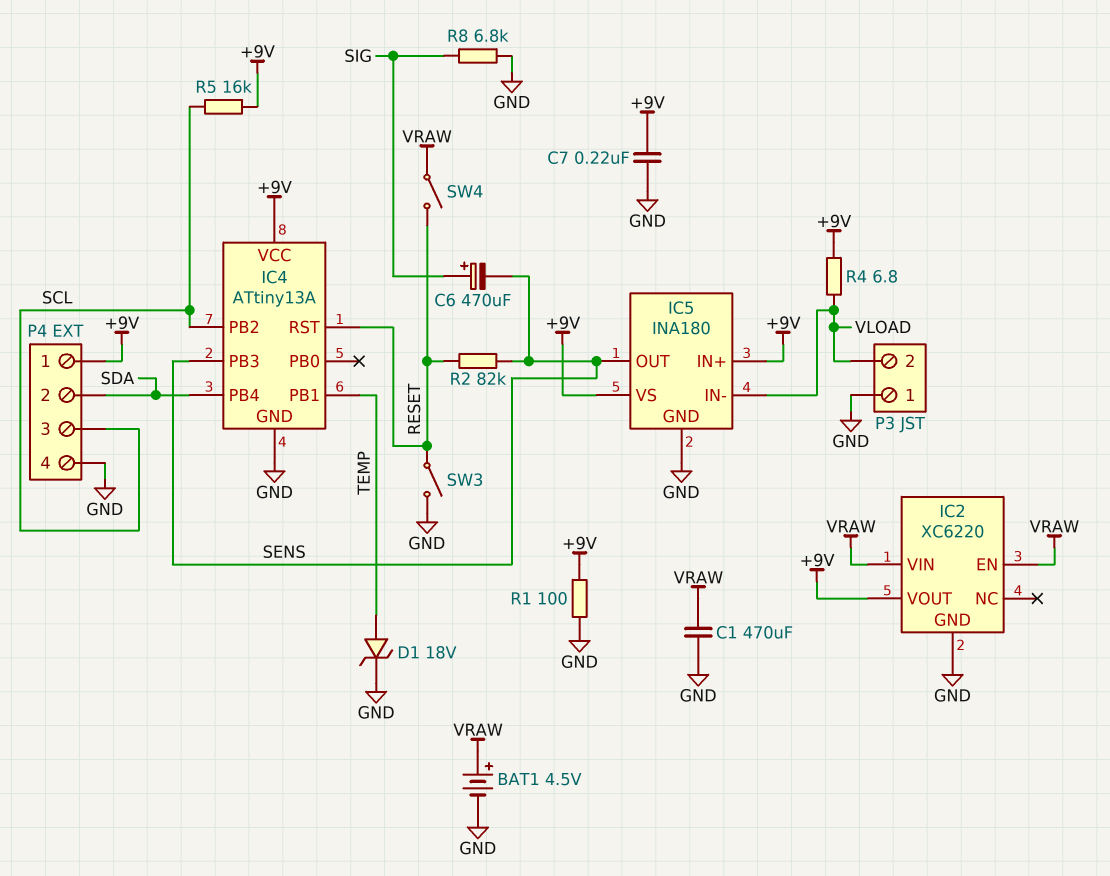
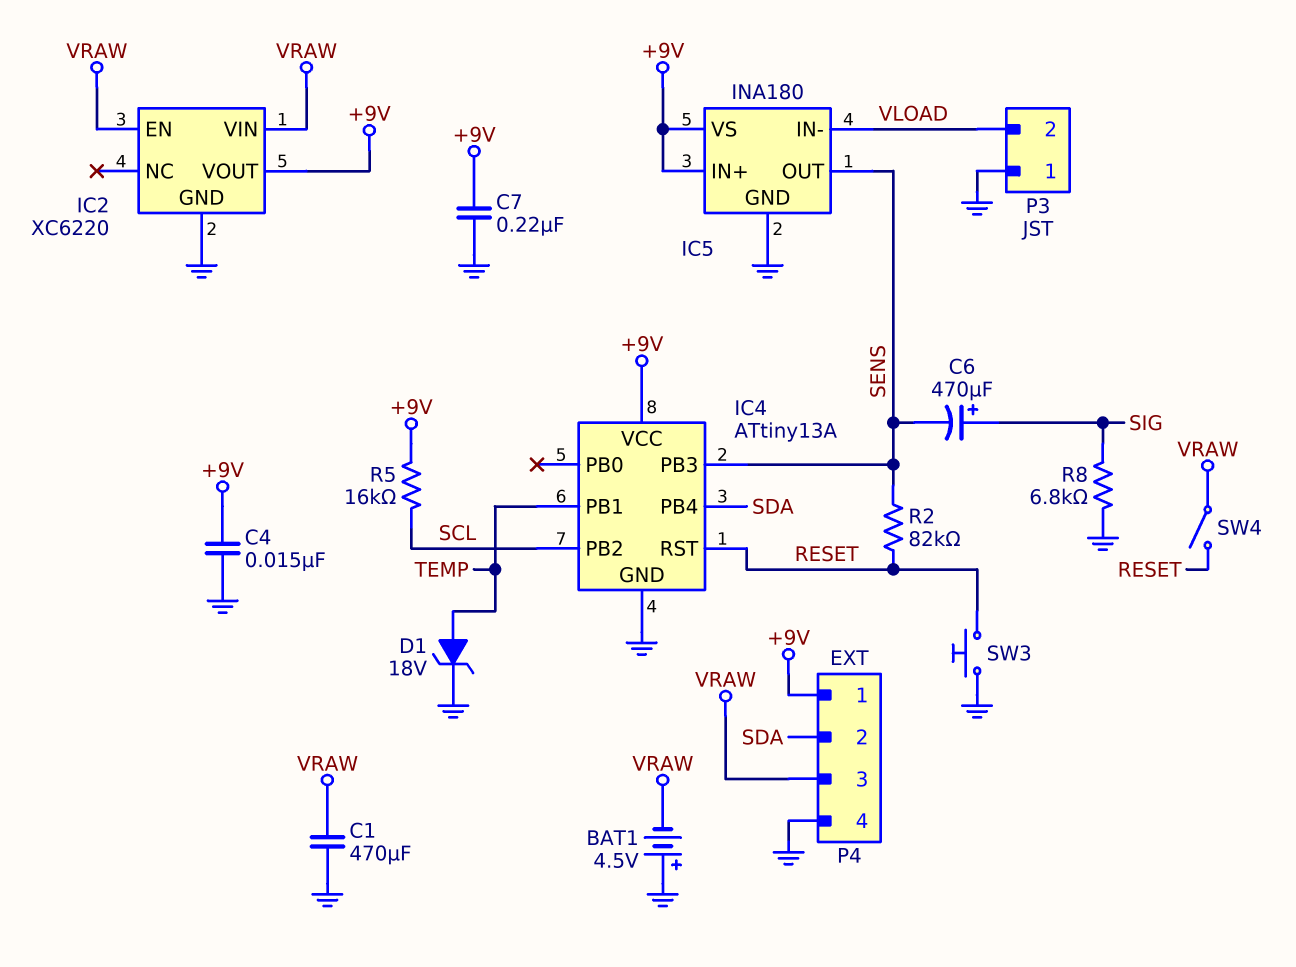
BAT1: 4.5V (plus VRAW, minus GND) -> 4.5V (plus GND, minus VRAW)
C4: none -> 15nF (+9V, GND)
P4 pin 3: SCL -> VRAW
R1: 100 (+9V, GND) -> none
R4: 6.8 (+9V, VLOAD) -> none
SW3: switch (GND, RESET) -> button (GND, RESET)

